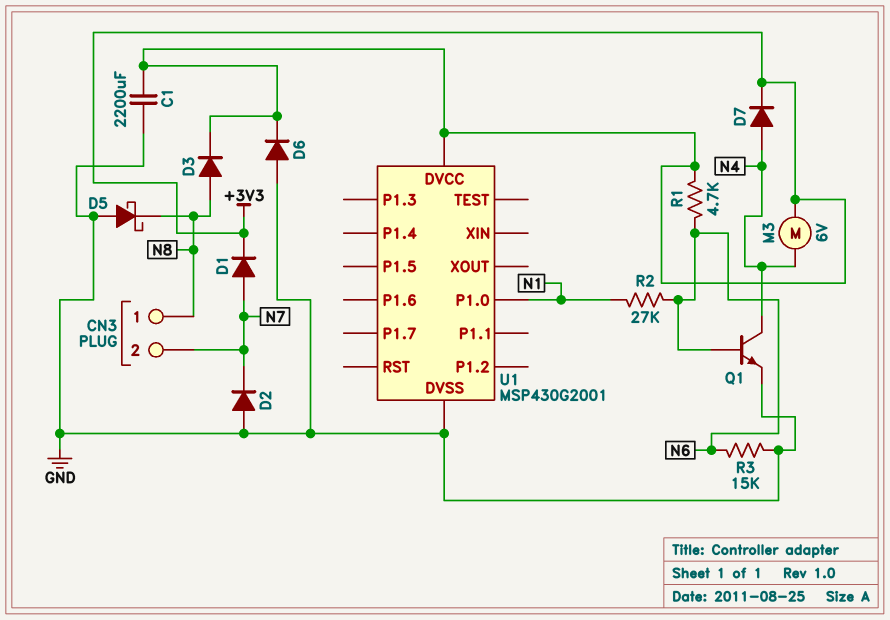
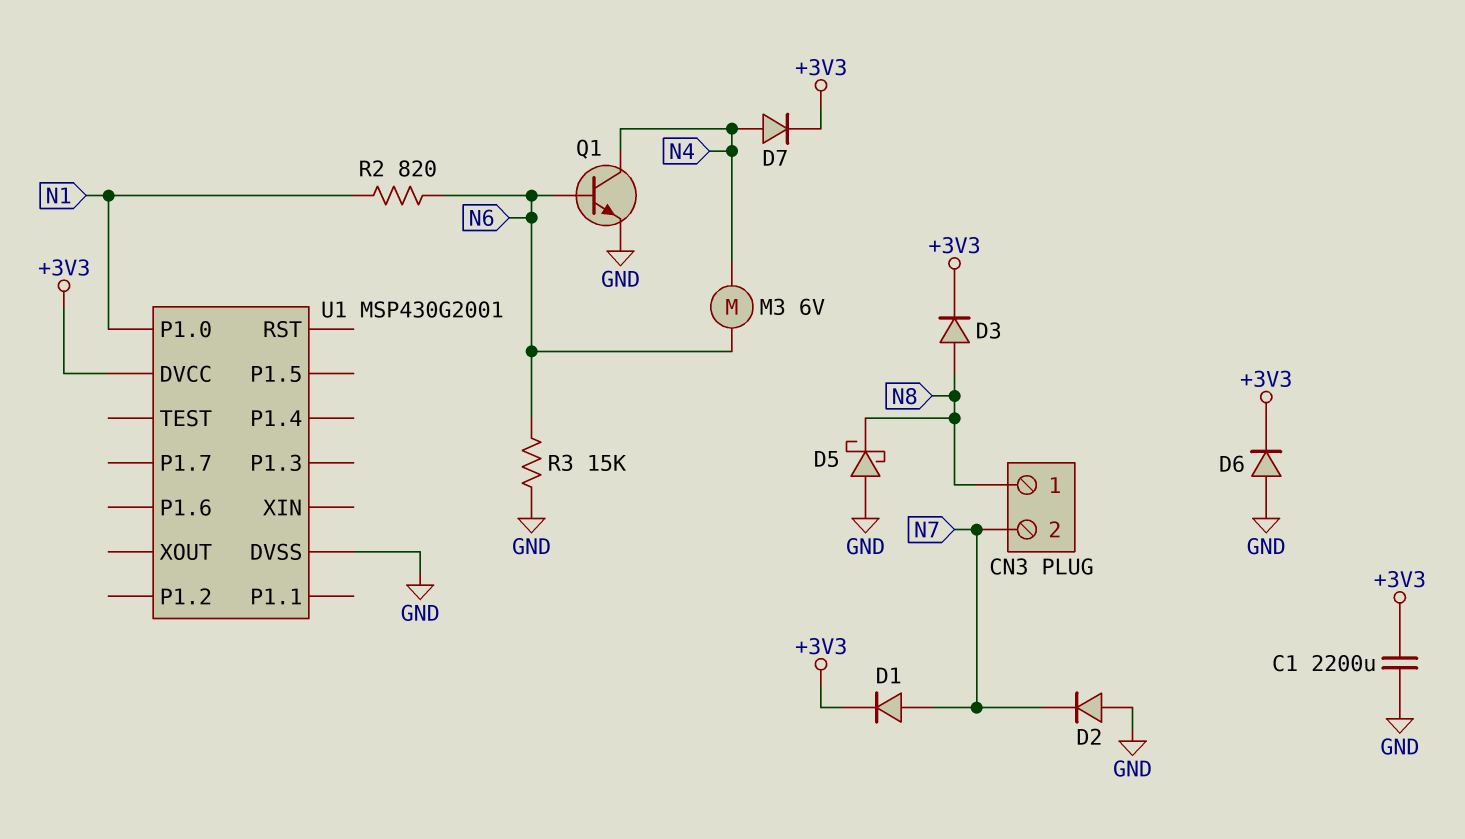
M3: motor 6V (+3V3, N4) -> motor 6V (N4, N6)
R1: 4.7k (+3V3, N6) -> none
R2: 27k (N1, N6) -> 820 (N1, N6)

